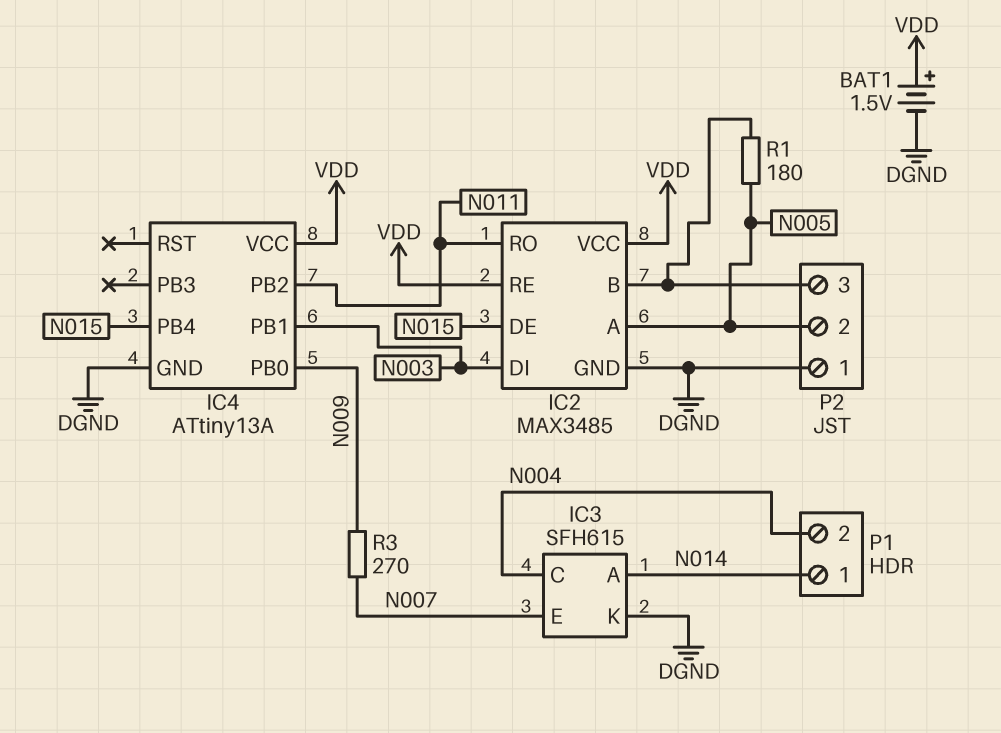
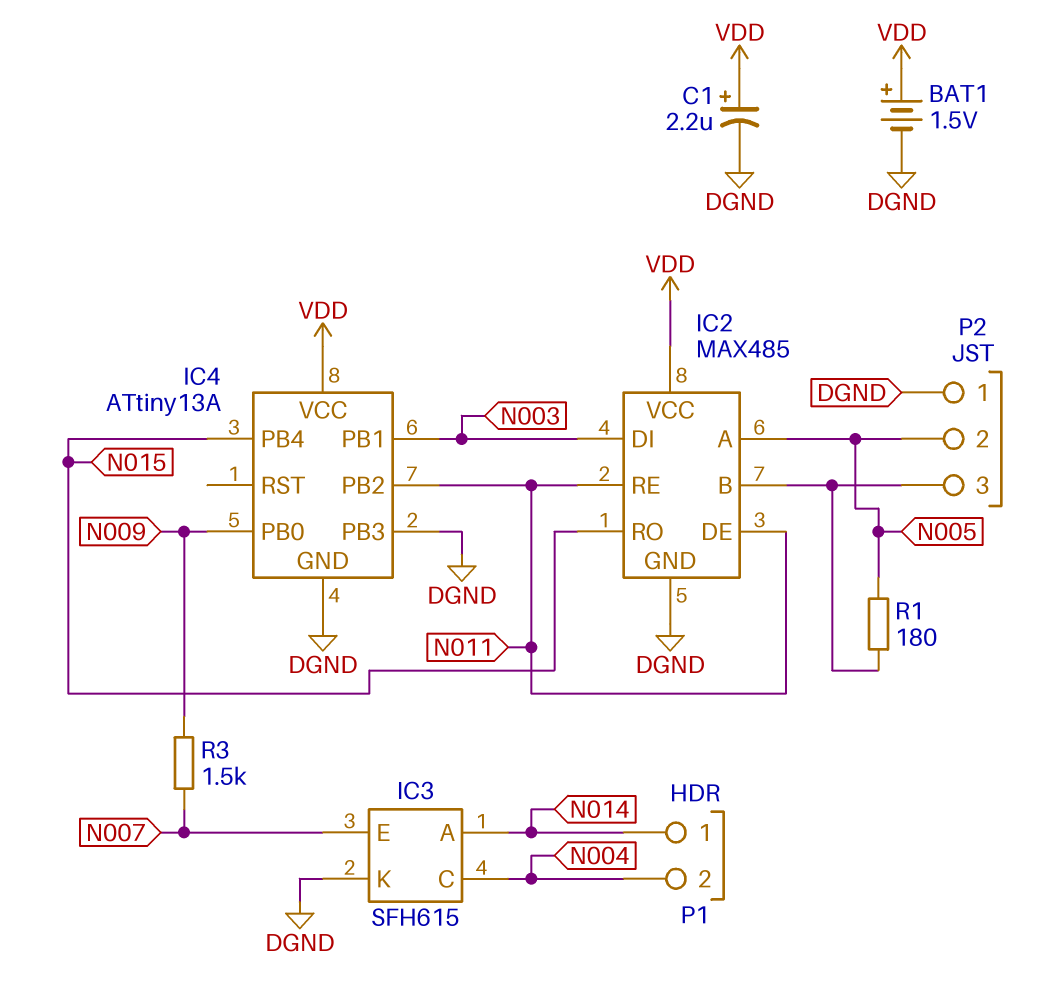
C1: none -> 2.2uF (plus VDD, minus DGND)
IC2: MAX3485 -> MAX485
IC2 pin DE: N015 -> N011
IC2 pin RE: VDD -> N011
IC2 pin RO: N011 -> N015
IC4 pin PB3: none -> DGND
R3: 270 (N007, N009) -> 1.5k (N007, N009)

